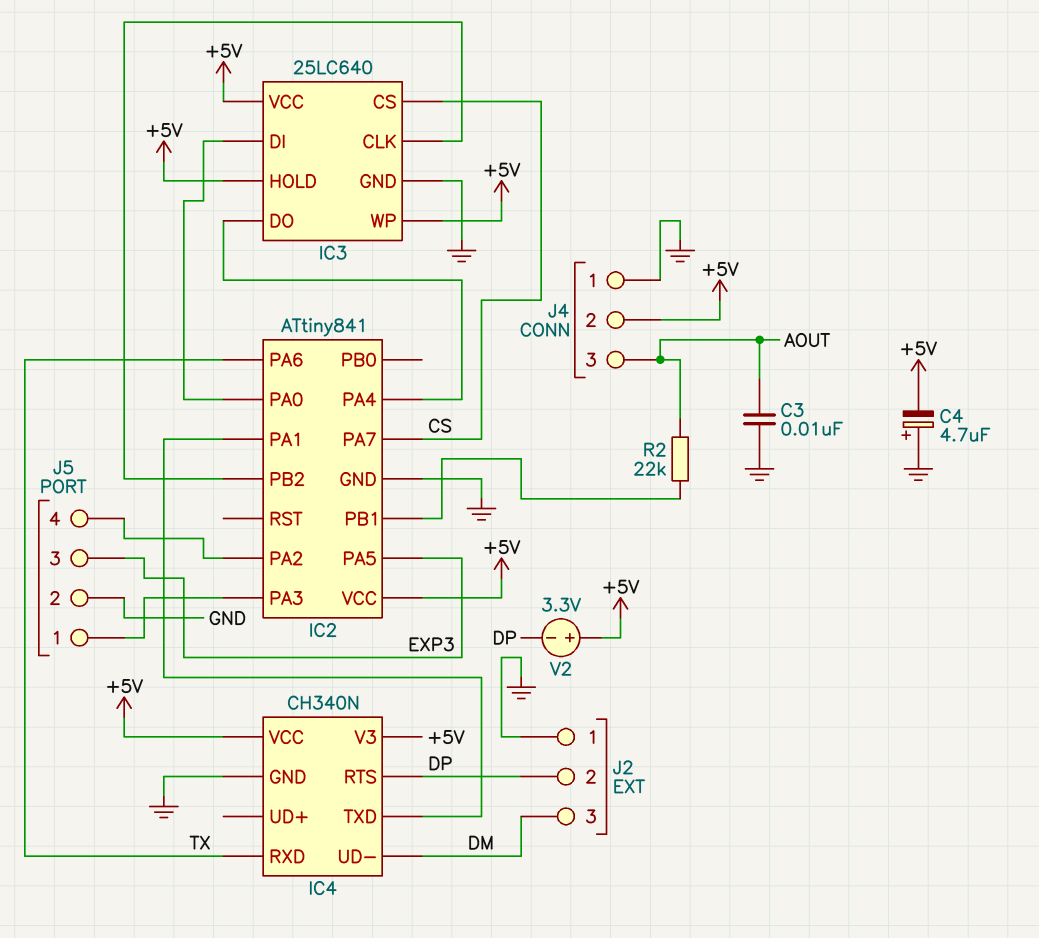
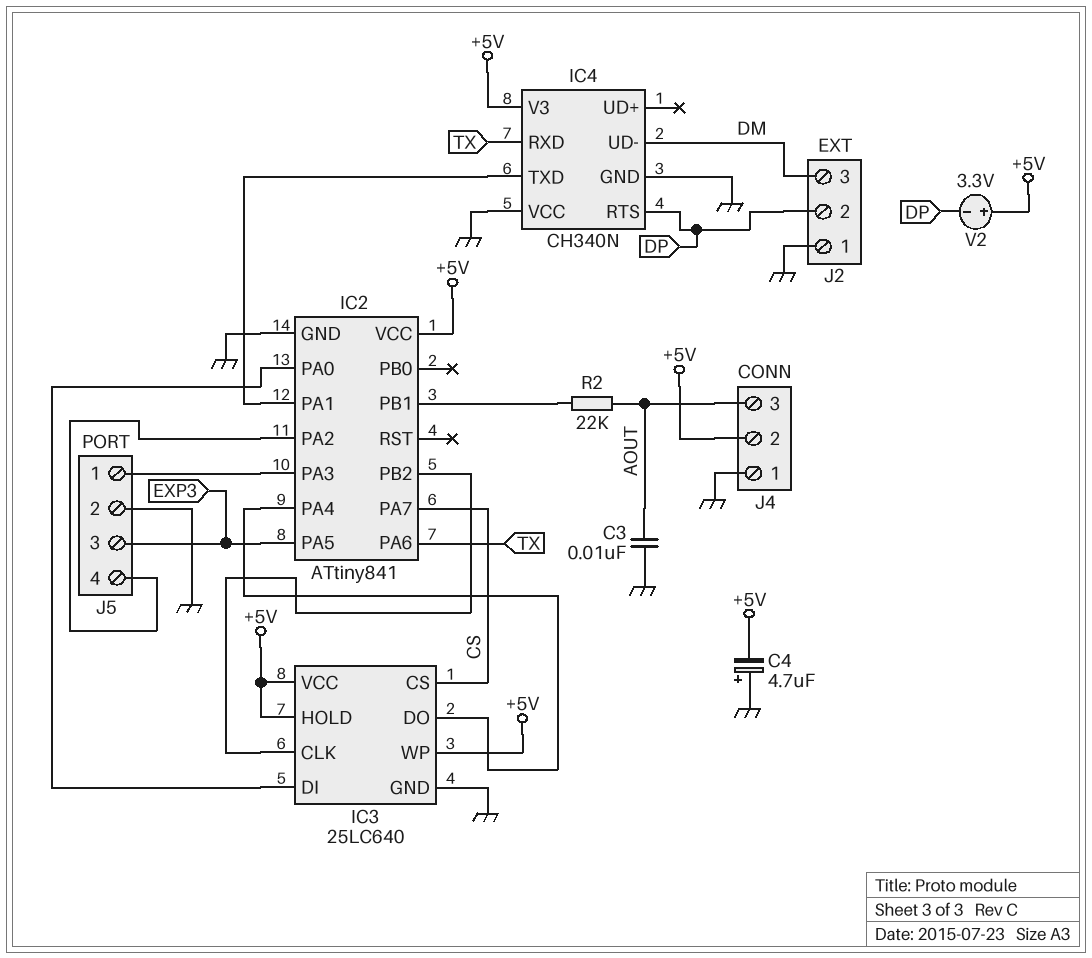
IC4 pin VCC: +5V -> GND

